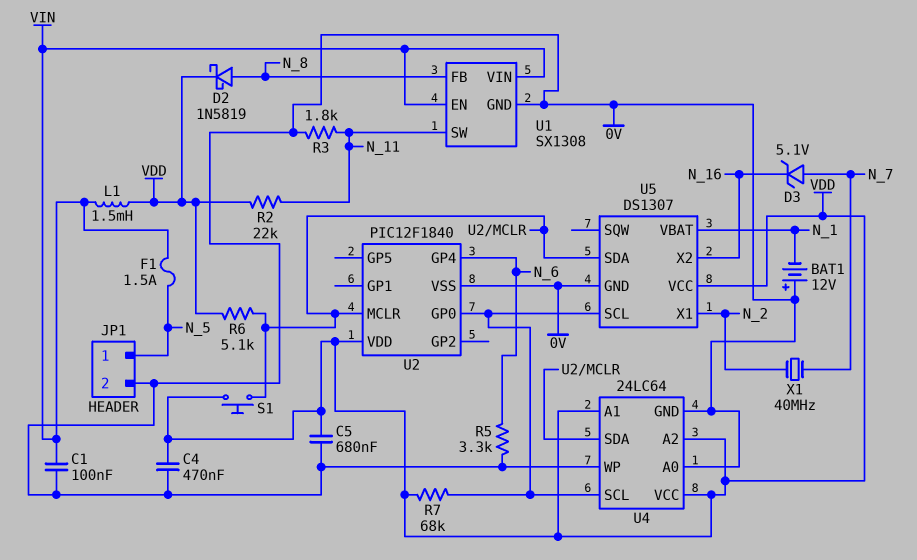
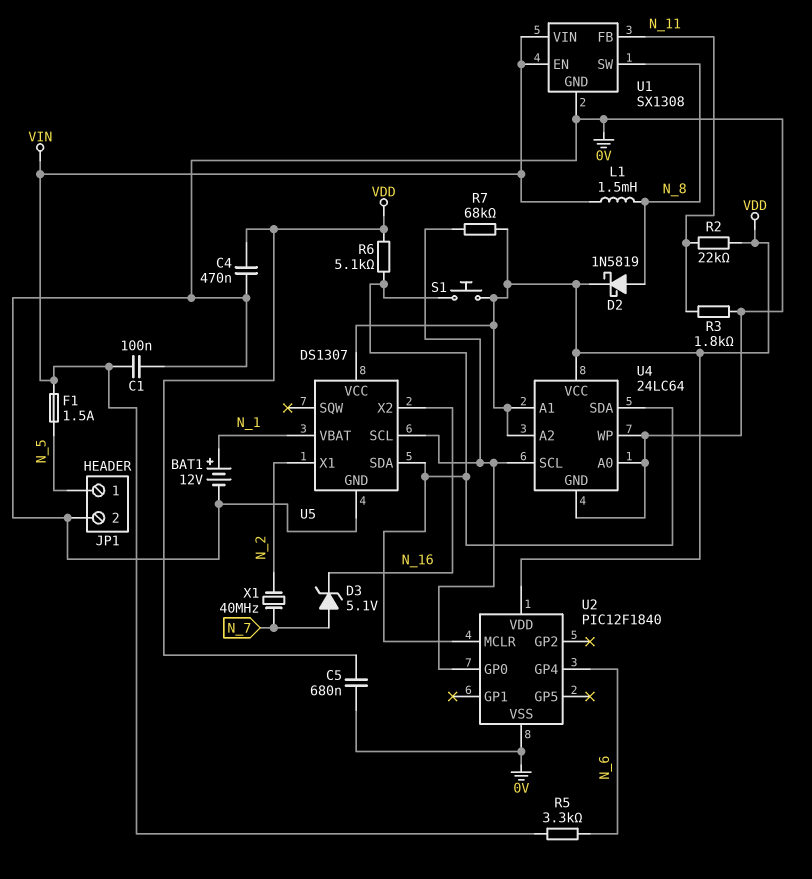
BAT1: 12V (plus 0V, minus N_1) -> 12V (plus N_1, minus 0V)
L1: 1.5mH (VDD, VIN) -> 1.5mH (N_8, VIN)
R5: 3.3k (0V, N_6) -> 3.3k (N_6, VIN)
U1 pin FB: N_8 -> N_11
U1 pin SW: N_11 -> N_8

